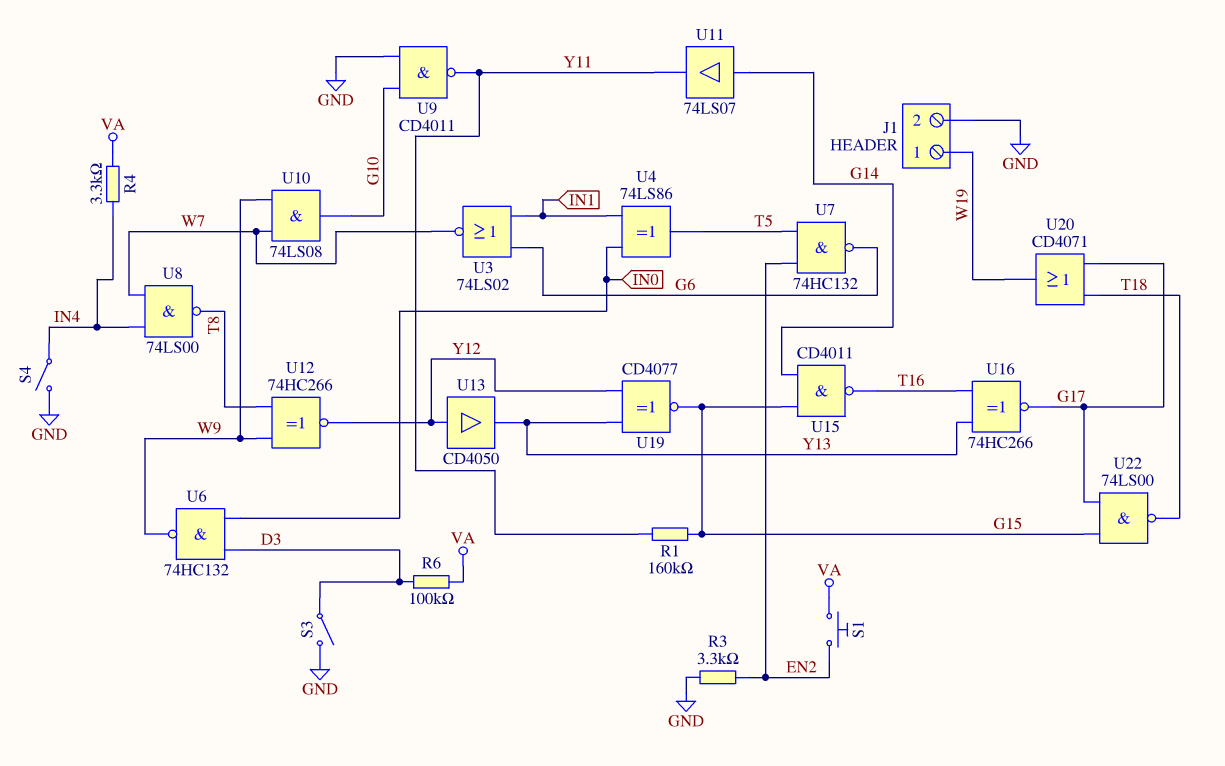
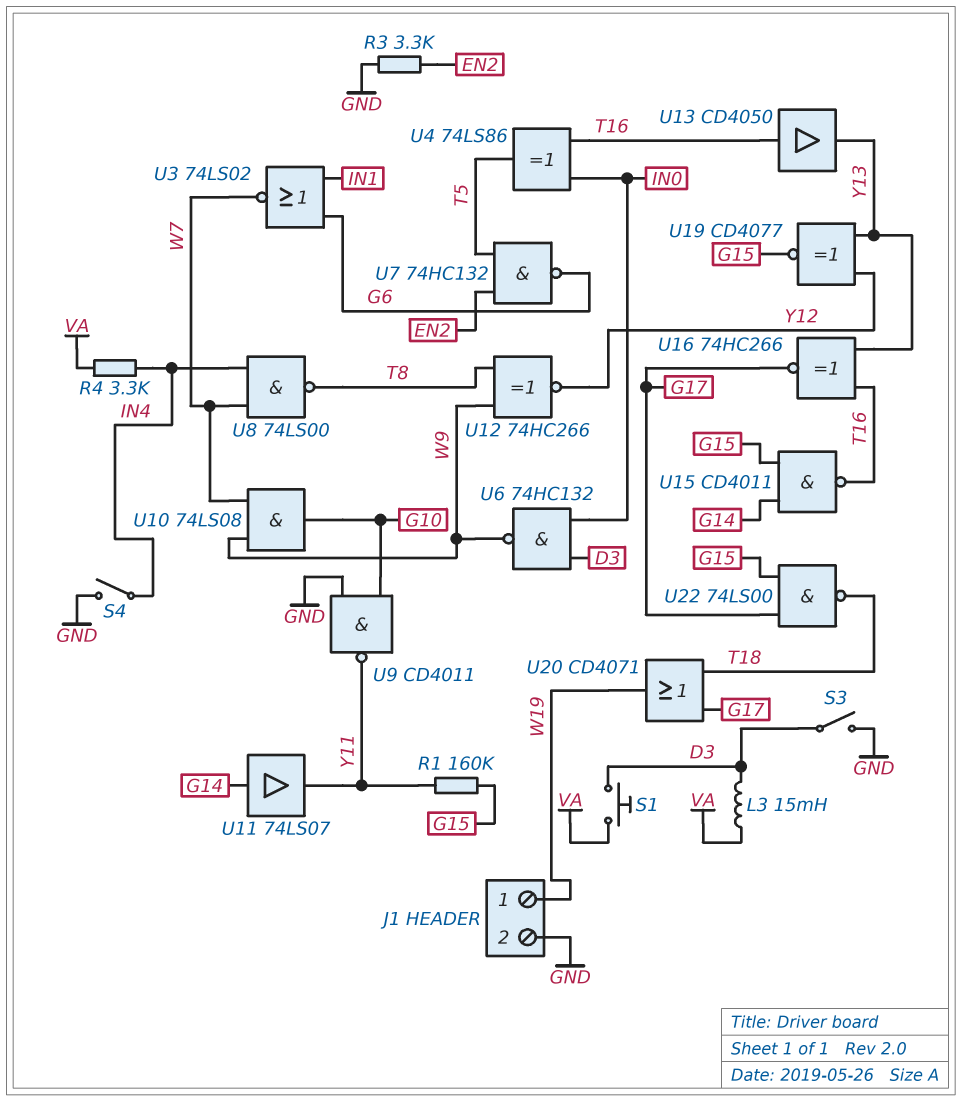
L3: none -> 15mH (D3, VA)
R6: 100k (D3, VA) -> none
S1: button (EN2, VA) -> button (D3, VA)
U4: XOR 74LS86 (in IN0, in IN1, out T5) -> XOR 74LS86 (in IN0, in T16, out T5)
U13: buffer CD4050 (in Y12, out Y13) -> buffer CD4050 (in T16, out Y13)

